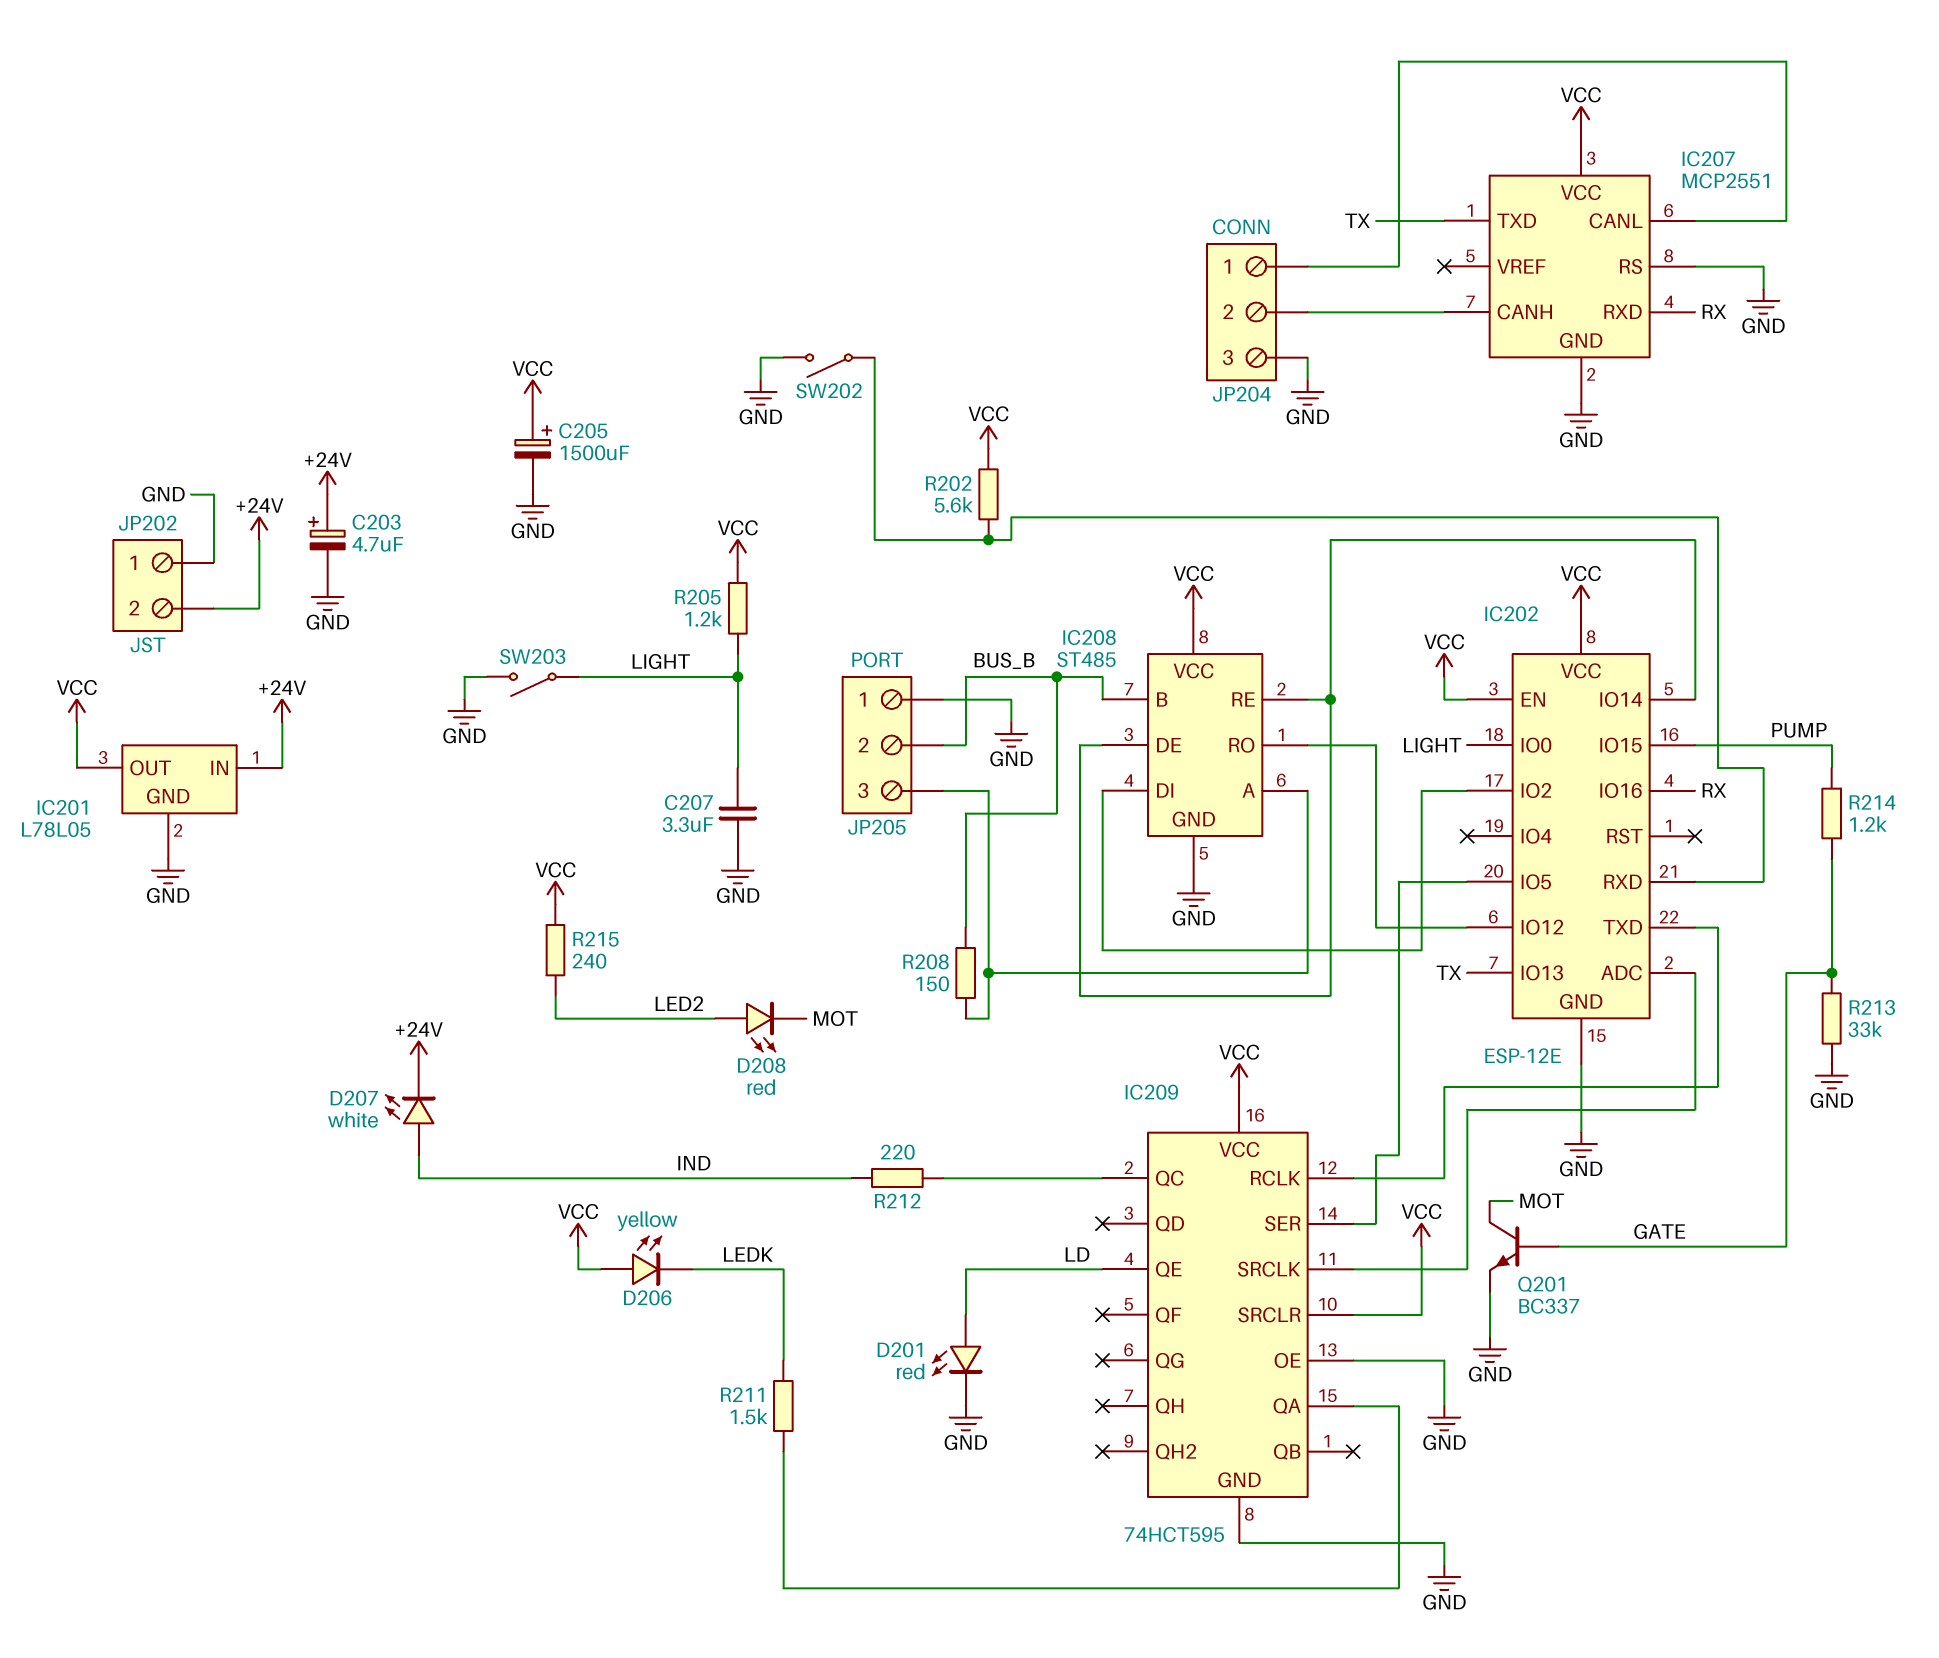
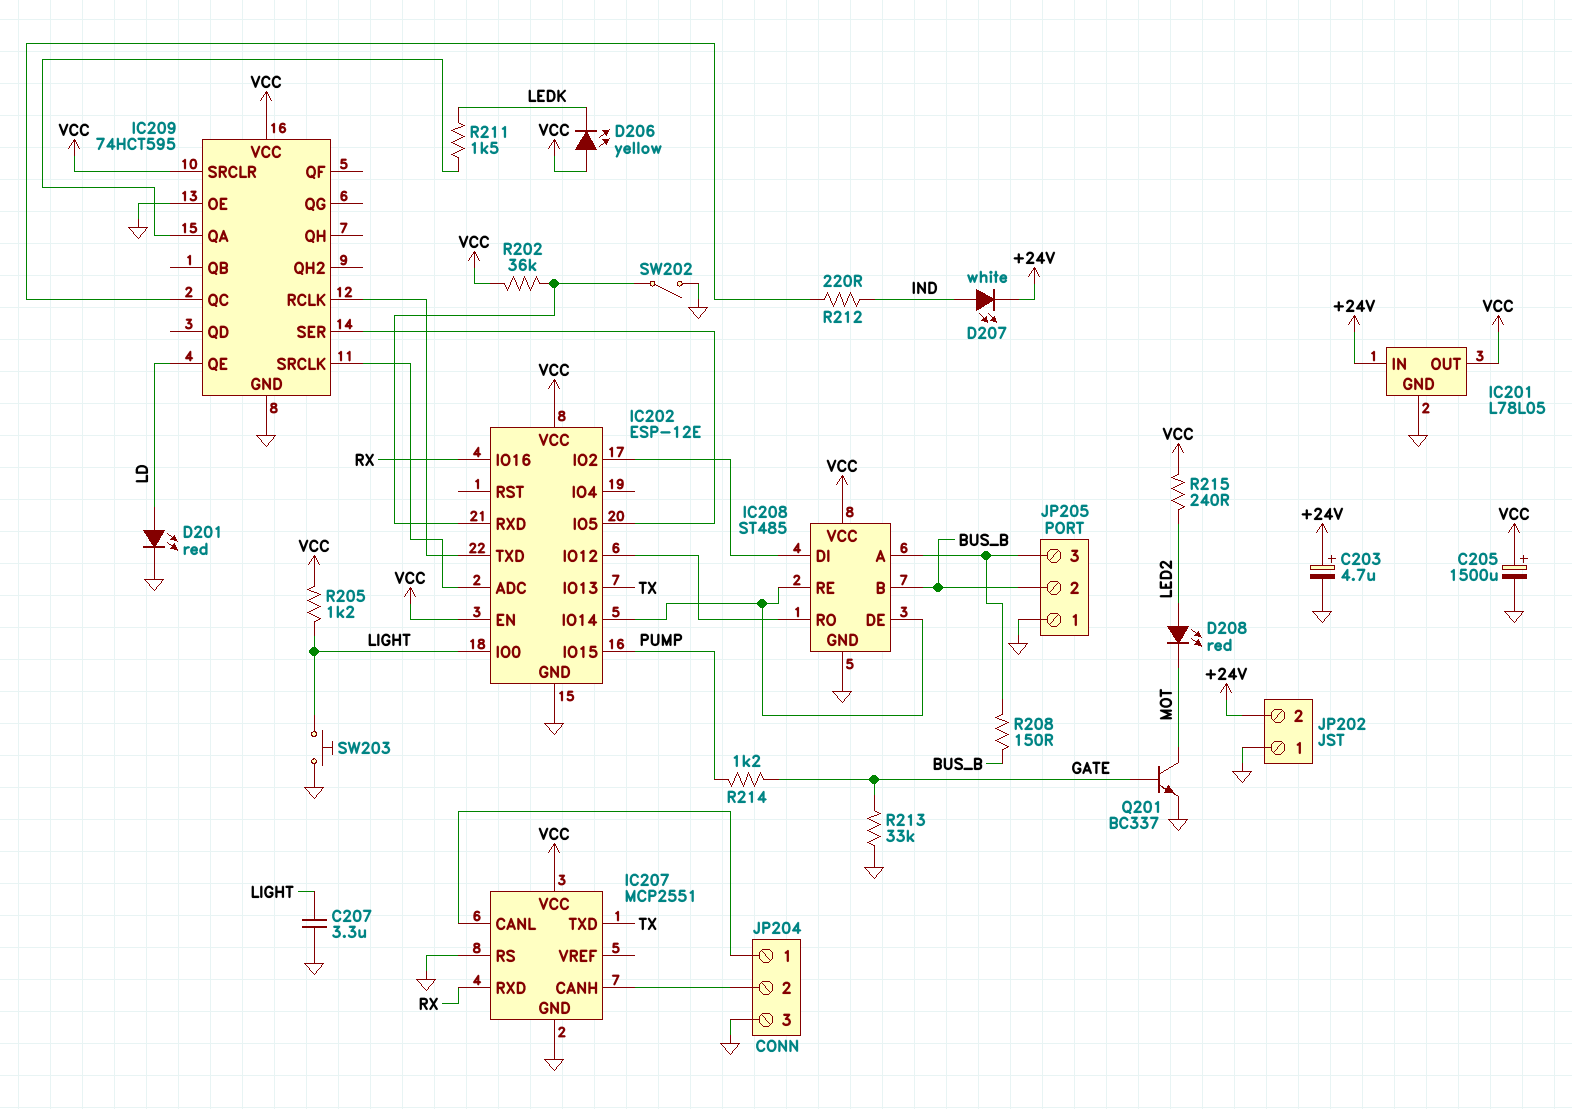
R202: 5.6k (IC202/RXD, VCC) -> 36k (IC202/RXD, VCC)
SW203: switch (GND, LIGHT) -> button (GND, LIGHT)

